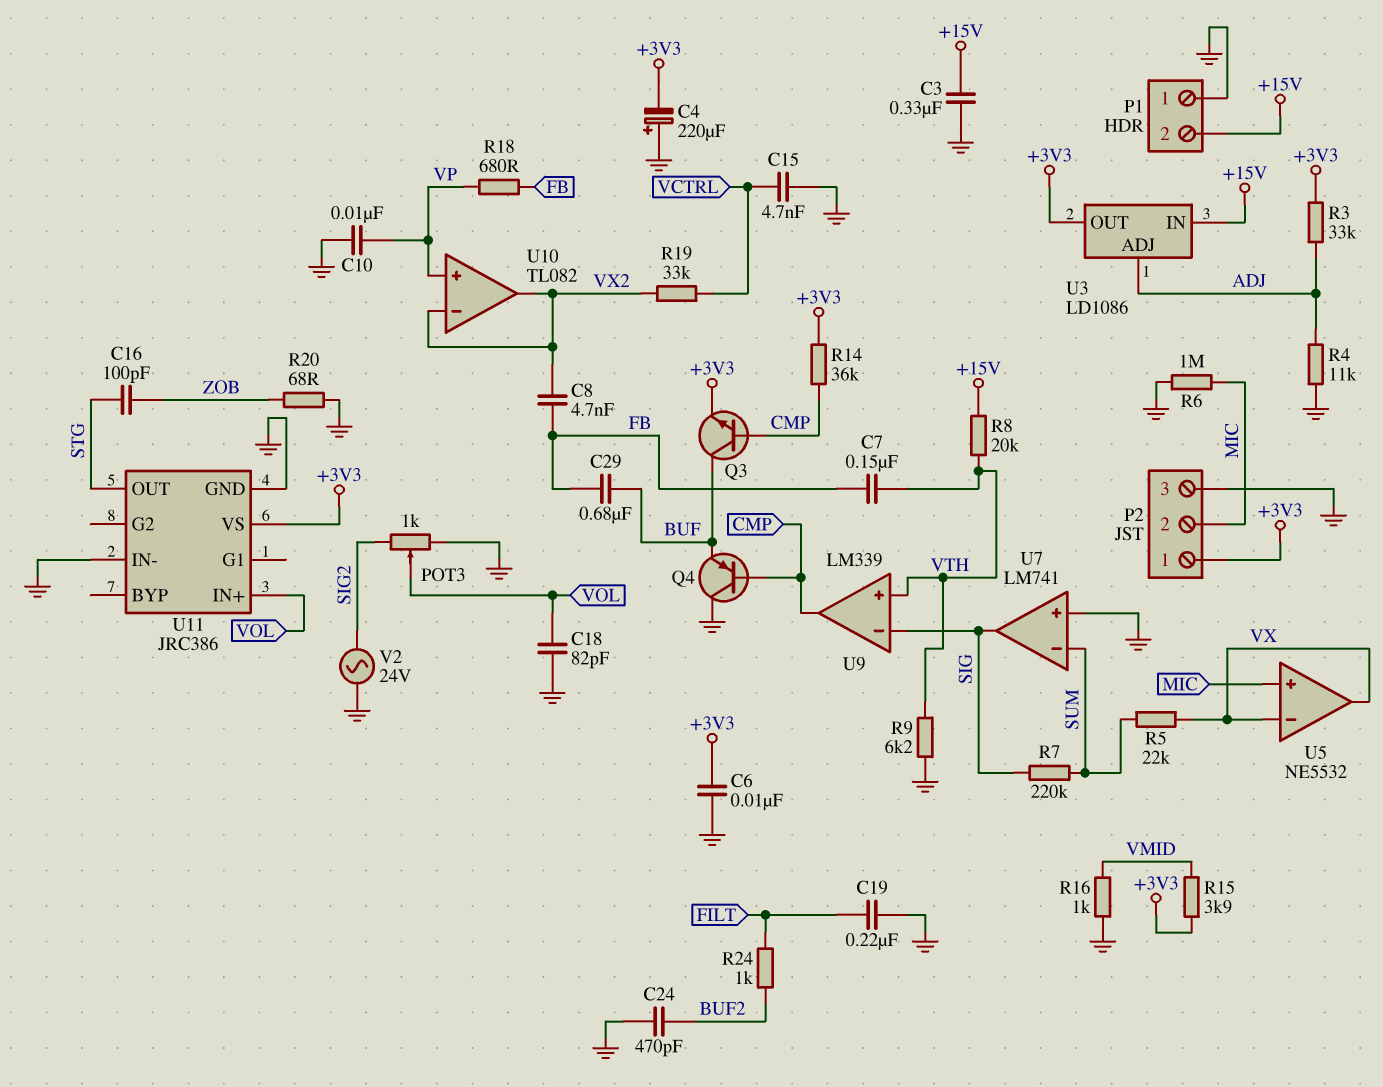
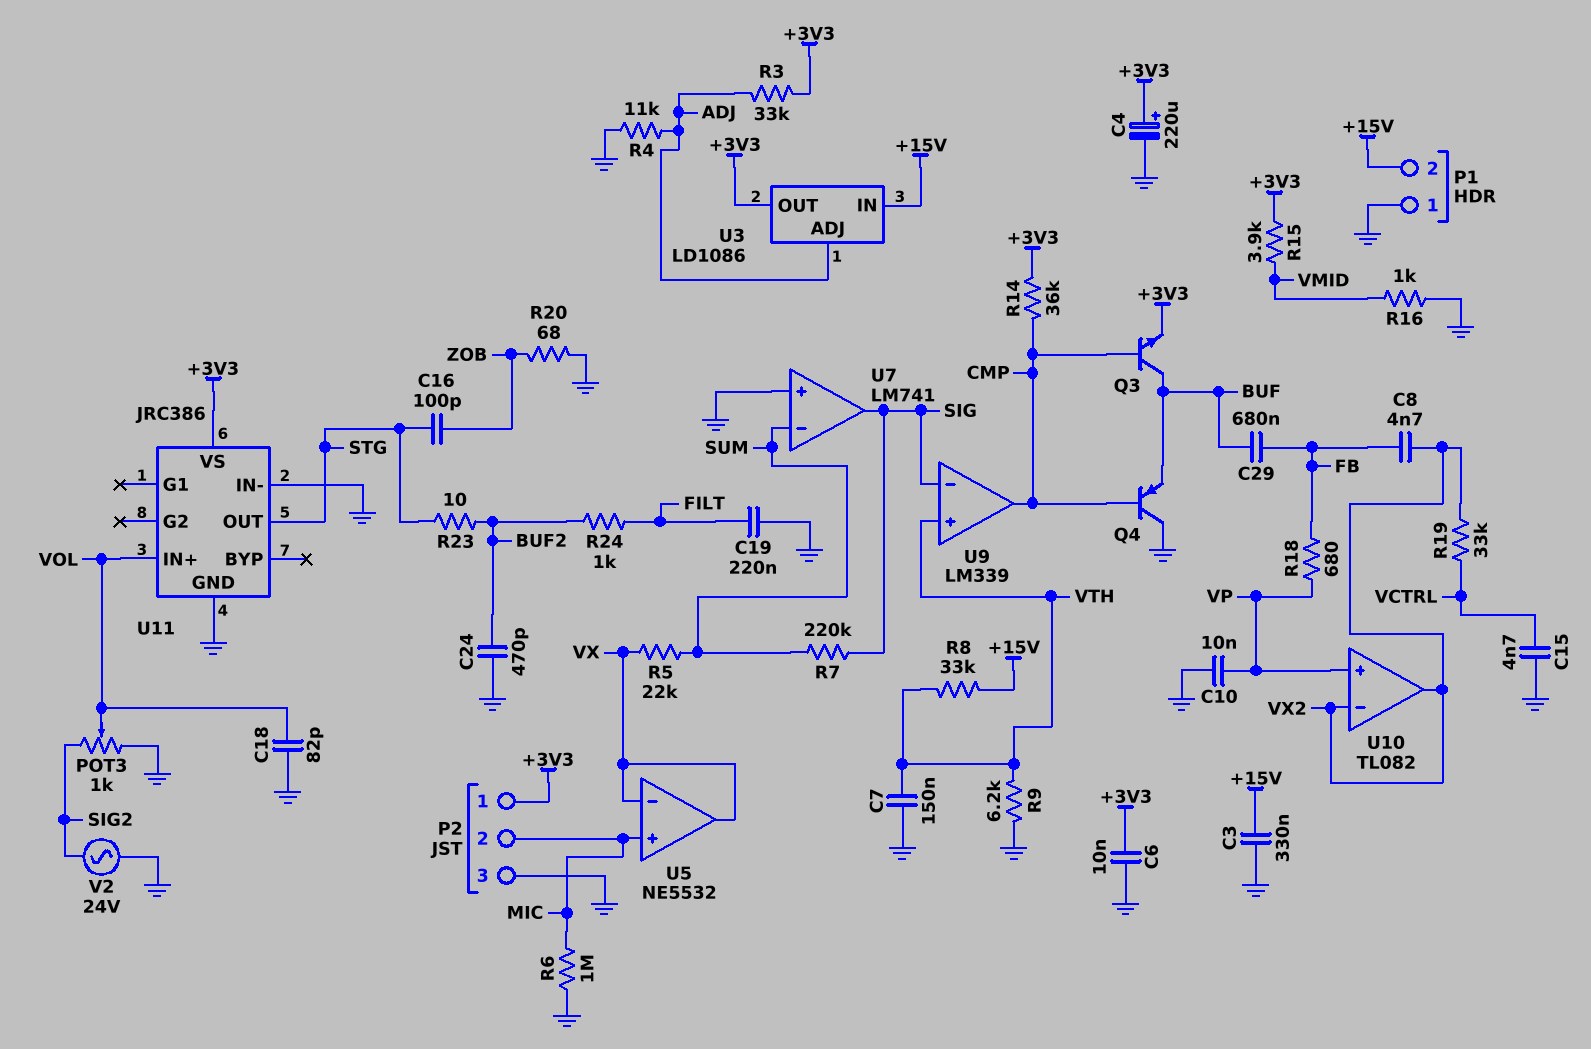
C4: 220uF (plus GND, minus +3V3) -> 220uF (plus +3V3, minus GND)
C7: 150nF (FB, VTH) -> 150nF (GND, VTH)
R8: 20k (+15V, VTH) -> 33k (+15V, VTH)
R23: none -> 10 (BUF2, STG)

